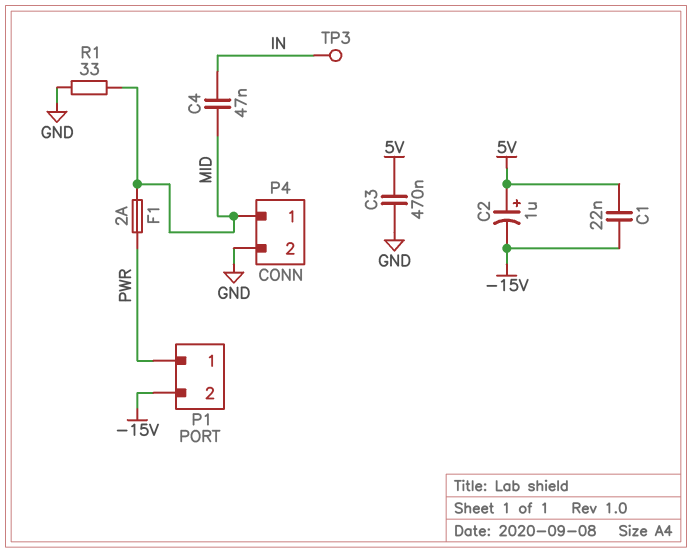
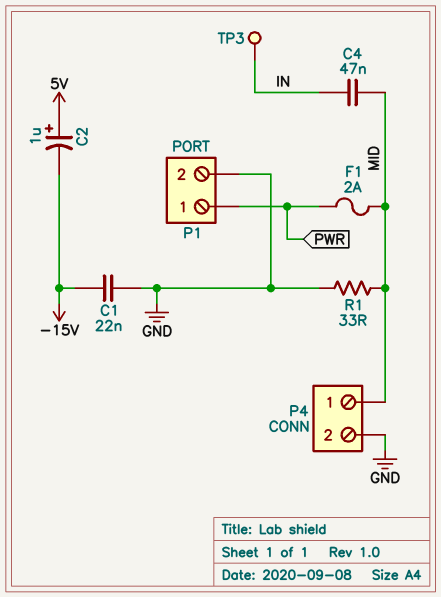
C1: 22nF (-15V, 5V) -> 22nF (-15V, GND)
C3: 470nF (5V, GND) -> none
P1 pin 2: -15V -> GND

